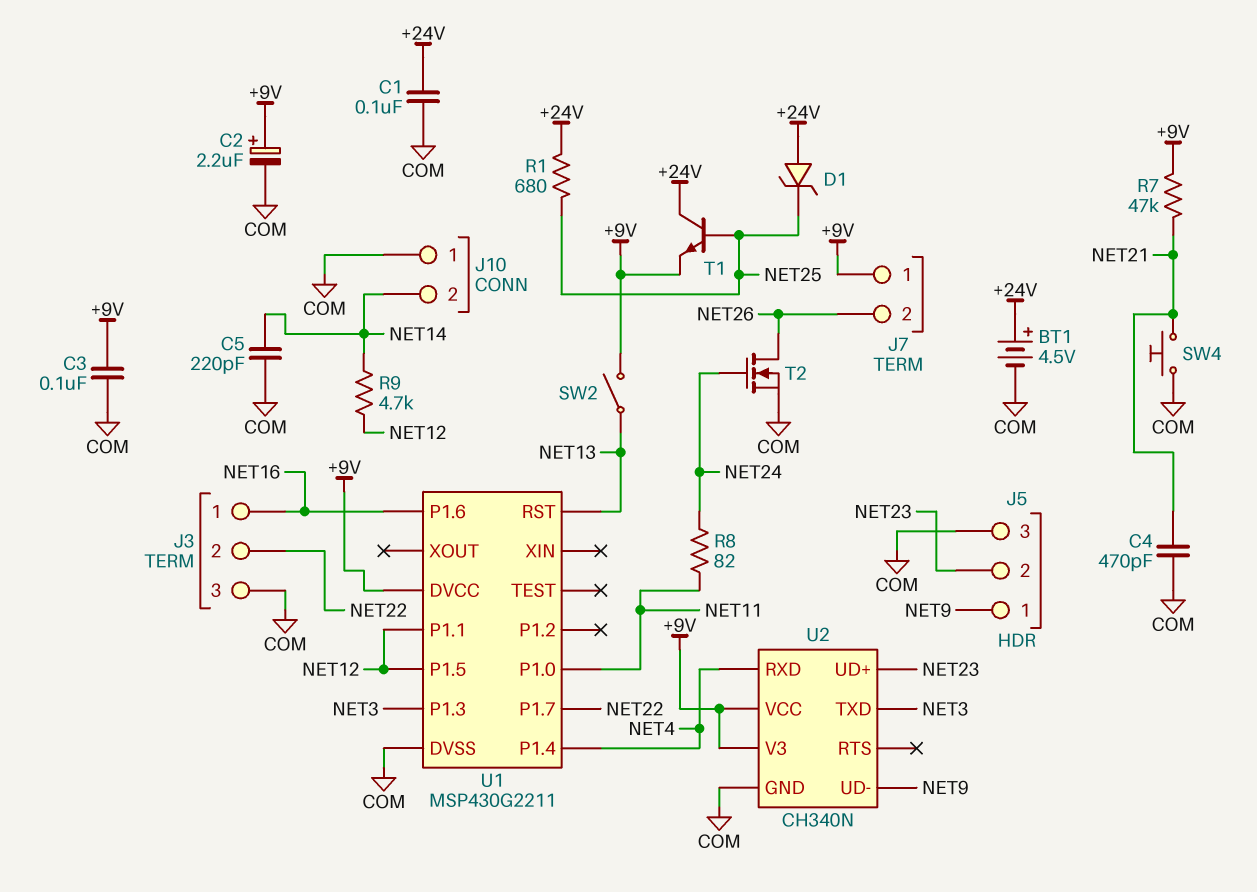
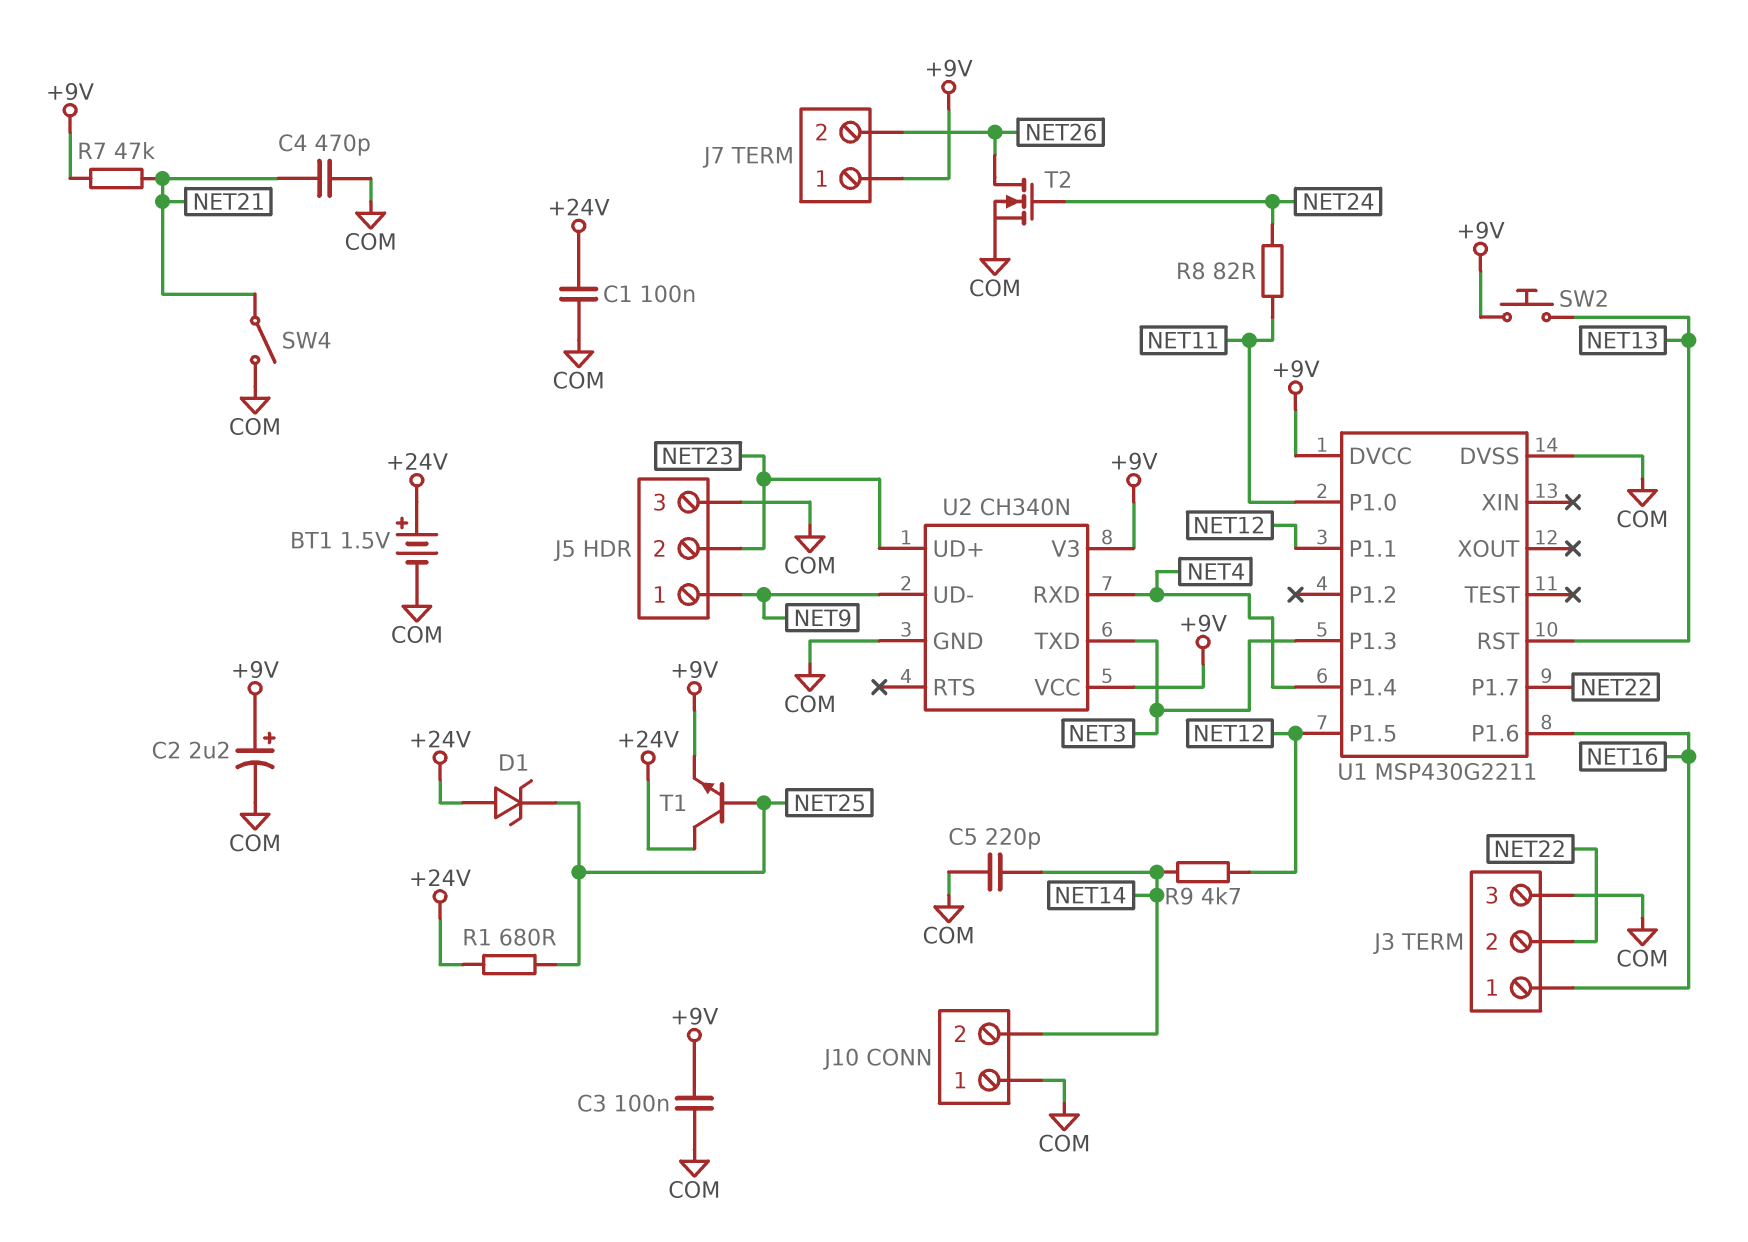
BT1: 4.5V (plus +24V, minus COM) -> 1.5V (plus +24V, minus COM)
SW2: switch (+9V, NET13) -> button (+9V, NET13)
SW4: button (COM, NET21) -> switch (COM, NET21)

